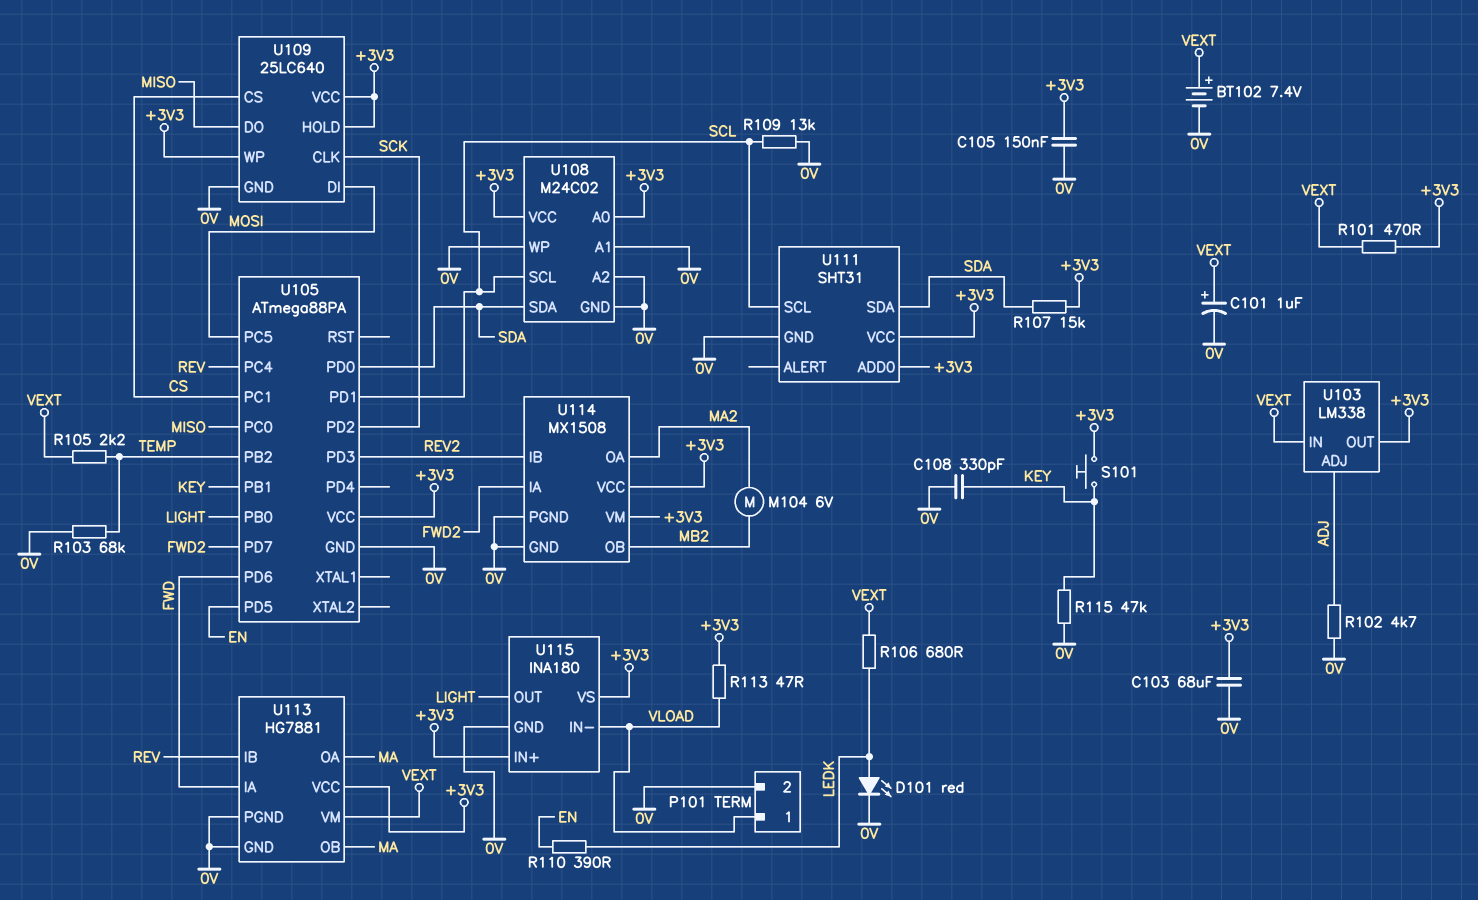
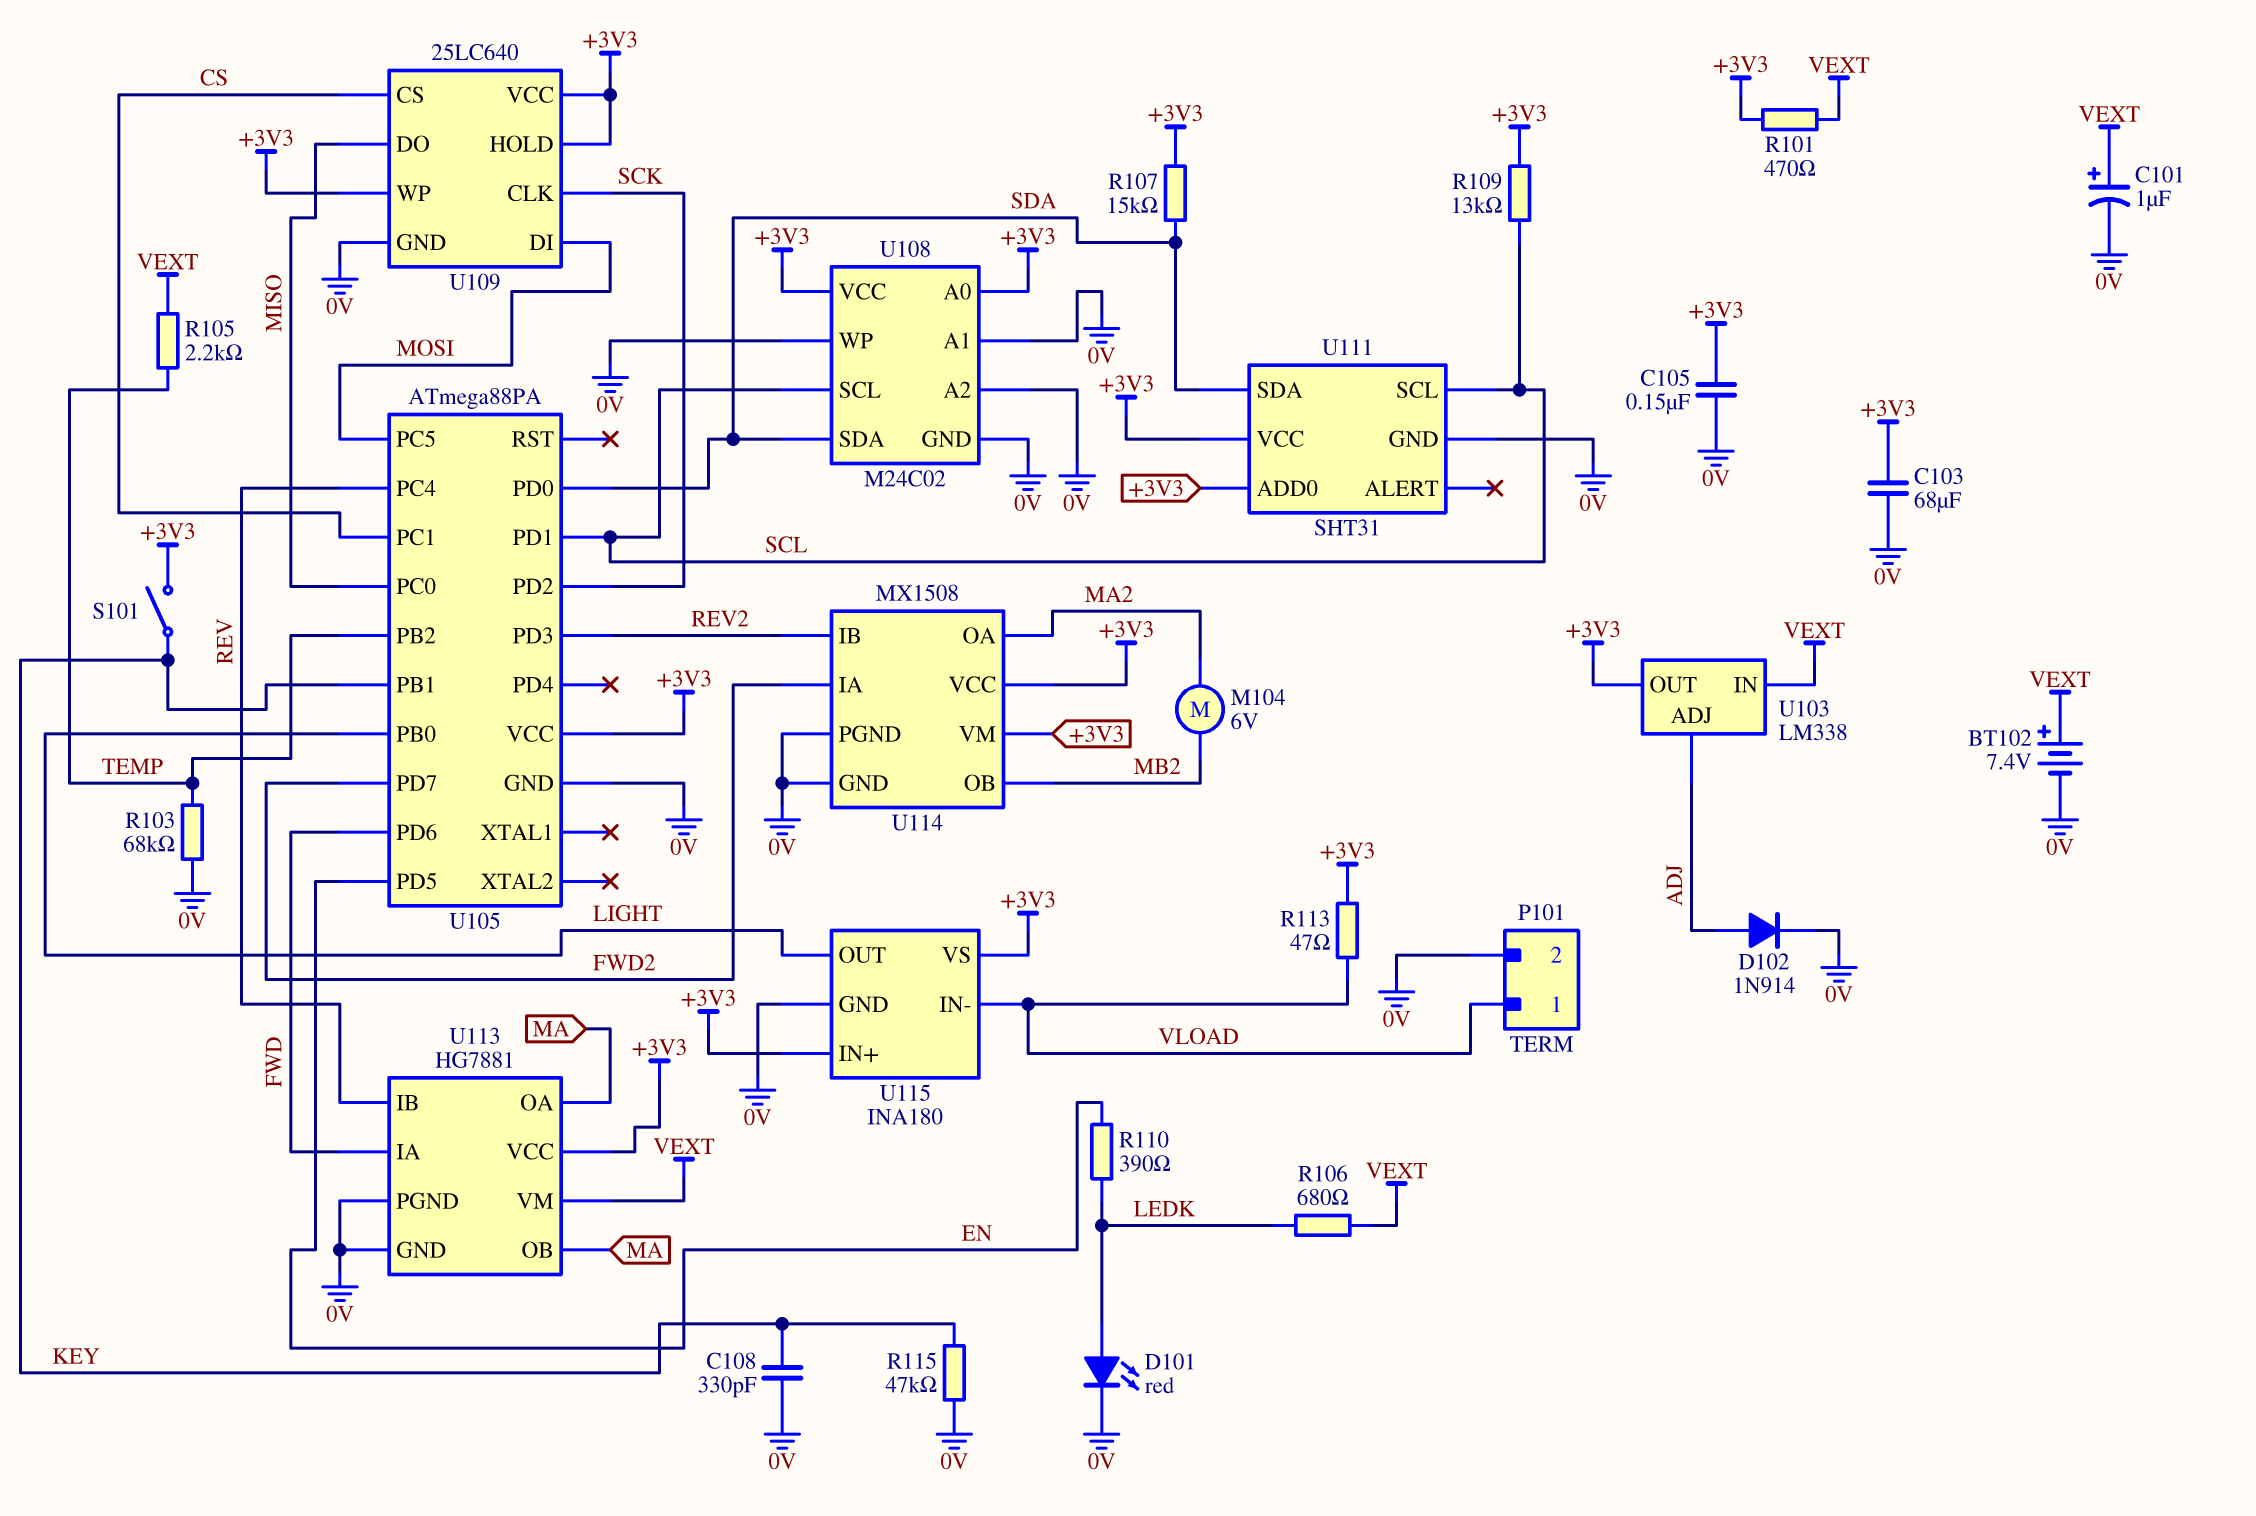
D102: none -> diode 1N914 (A ADJ, K 0V)
R102: 4.7k (0V, ADJ) -> none
R109: 13k (0V, SCL) -> 13k (+3V3, SCL)
S101: button (+3V3, KEY) -> switch (+3V3, KEY)

